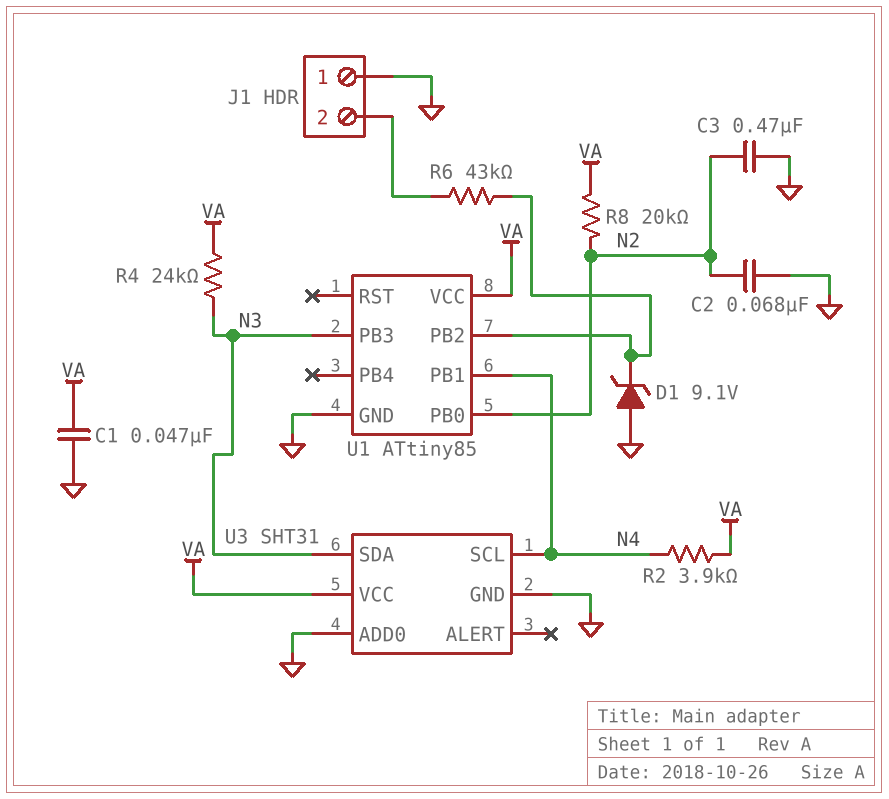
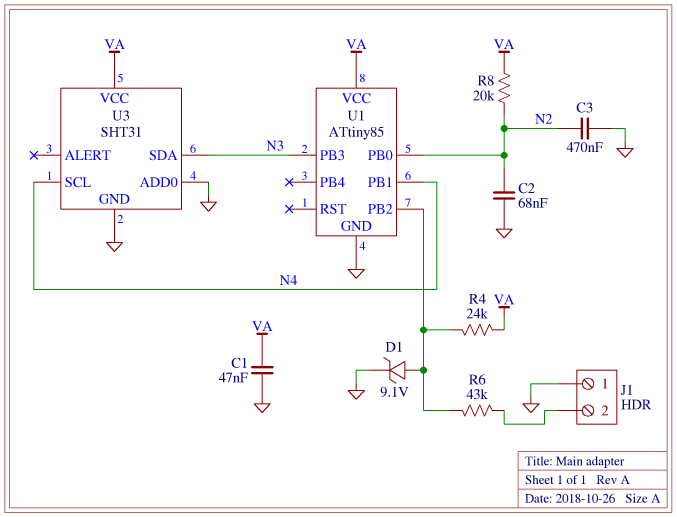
D1: zener 9.1V (A GND, K U1/PB2) -> zener 9.1V (A U1/PB2, K GND)
R2: 3.9k (N4, VA) -> none
R4: 24k (N3, VA) -> 24k (U1/PB2, VA)

